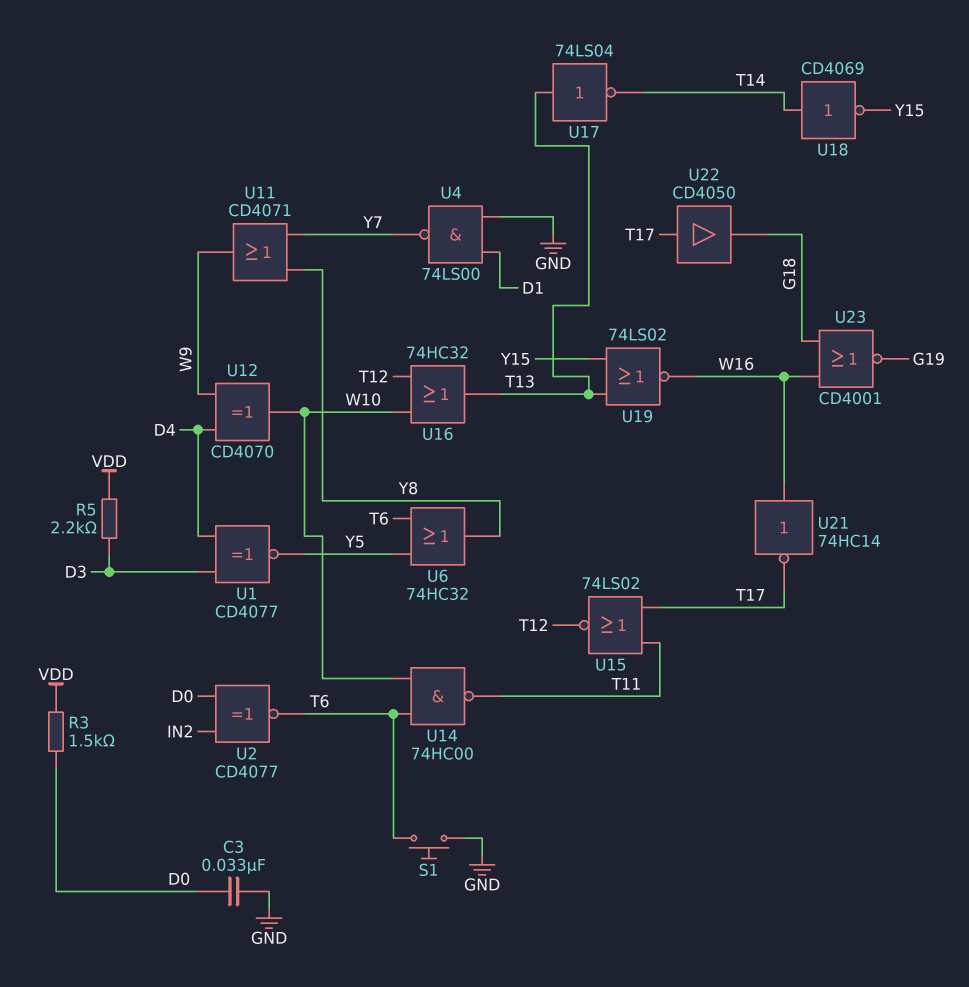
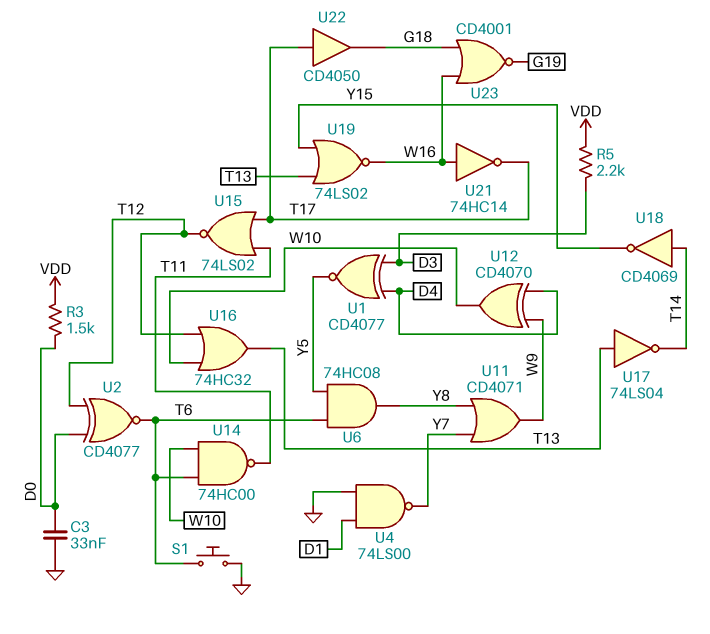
U2: XNOR CD4077 (in D0, in IN2, out T6) -> XNOR CD4077 (in D0, in T12, out T6)
U6: OR 74HC32 (in T6, in Y5, out Y8) -> AND 74HC08 (in T6, in Y5, out Y8)

